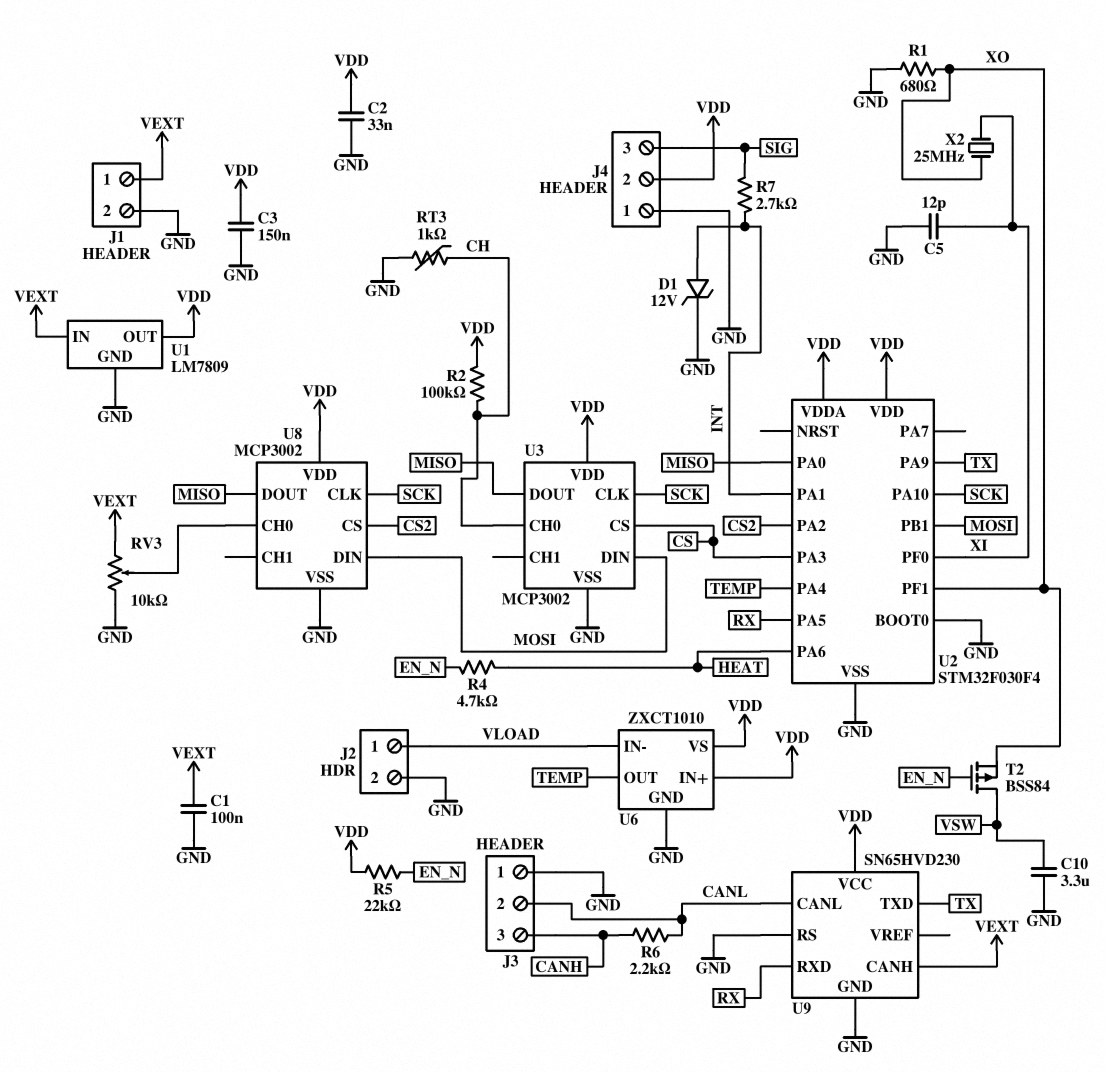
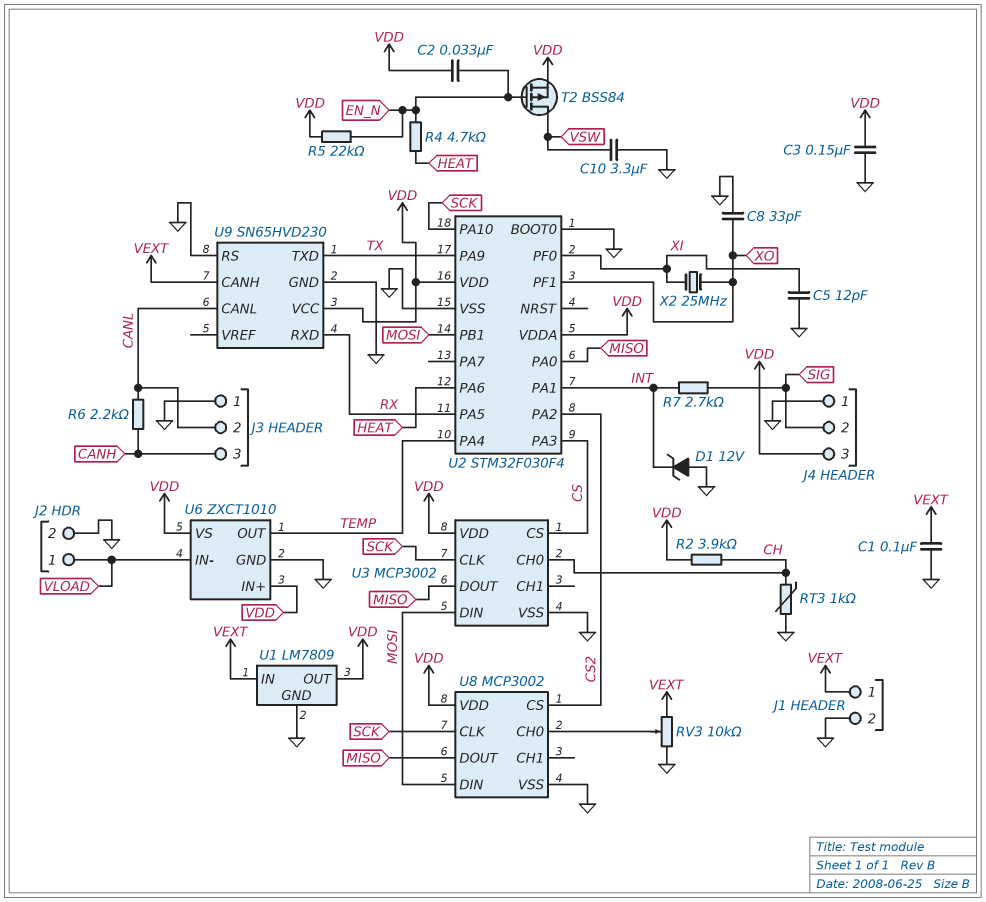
C2: 33nF (GND, VDD) -> 33nF (EN_N, VDD)
C8: none -> 33pF (GND, XO)
D1: zener 12V (A INT, K GND) -> zener 12V (A GND, K INT)
J4 pin 2: VDD -> SIG
J4 pin 3: SIG -> VDD
R1: 680 (GND, XO) -> none
R2: 100k (CH, VDD) -> 3.9k (CH, VDD)
T2: PMOS BSS84 (G EN_N, D VSW, S XO) -> PMOS BSS84 (G EN_N, D VSW, S VDD)

